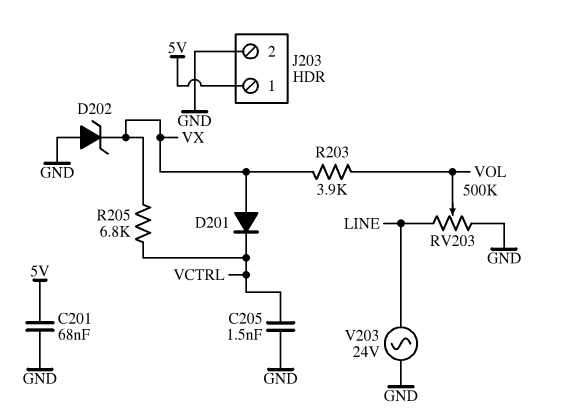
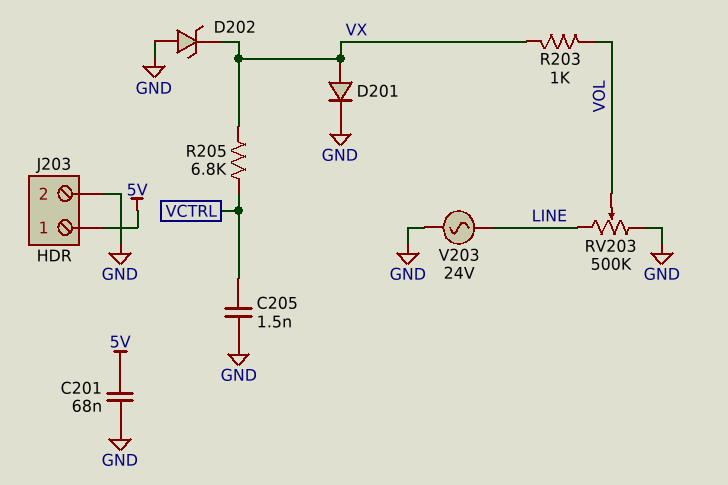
D201: diode (A VX, K VCTRL) -> diode (A VX, K GND)
R203: 3.9k (VOL, VX) -> 1k (VOL, VX)

